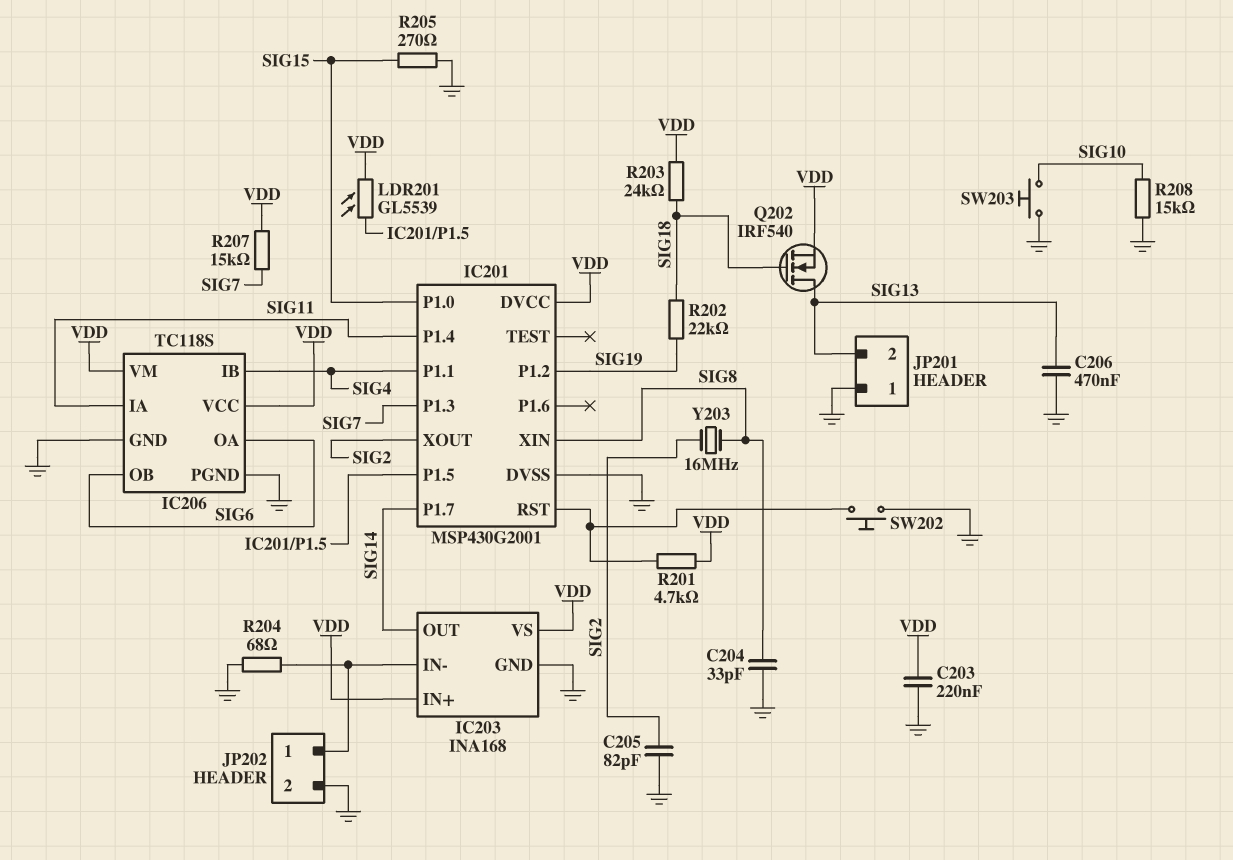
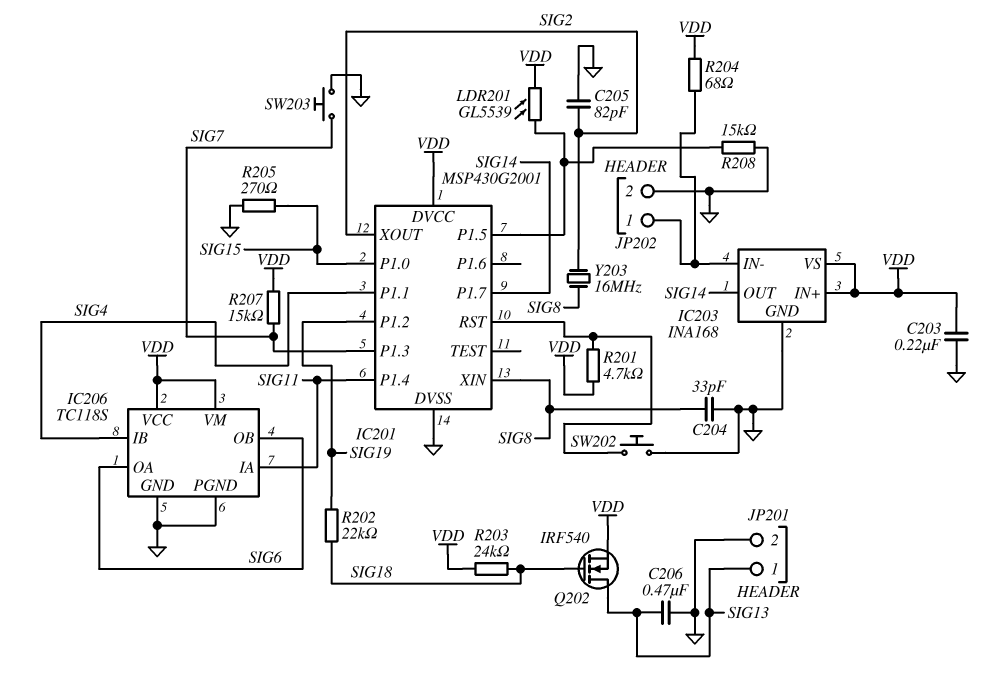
JP201 pin 1: GND -> SIG13
JP201 pin 2: SIG13 -> GND
R204: 68 (GND, IC203/IN-) -> 68 (IC203/IN-, VDD)
R208: 15k (GND, SIG10) -> 15k (GND, IC201/P1.5)
SW203: button (GND, SIG10) -> button (GND, SIG7)

